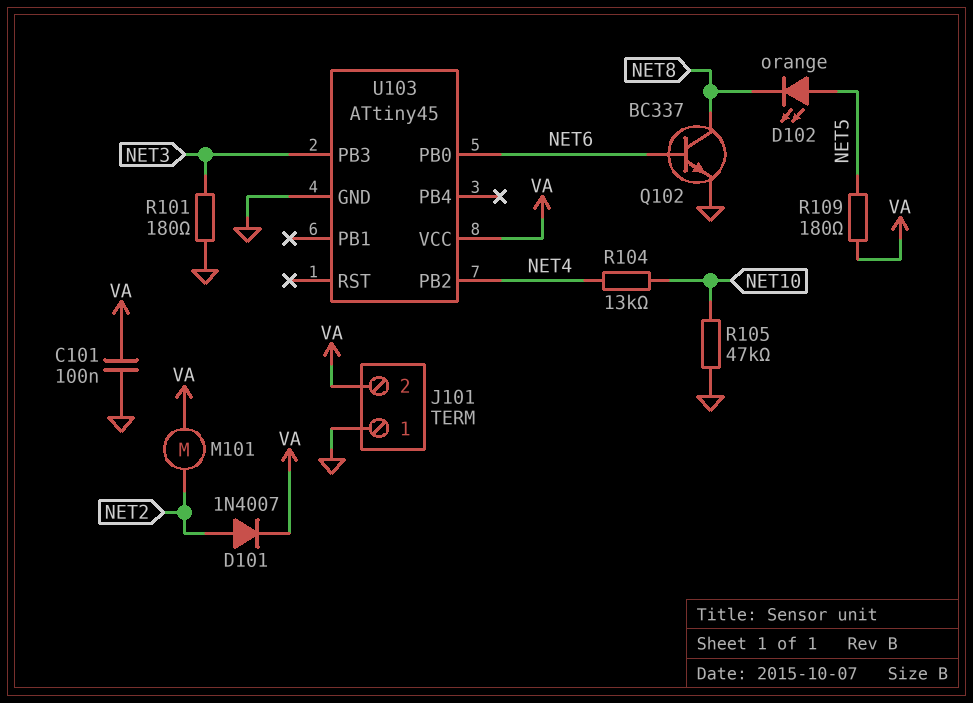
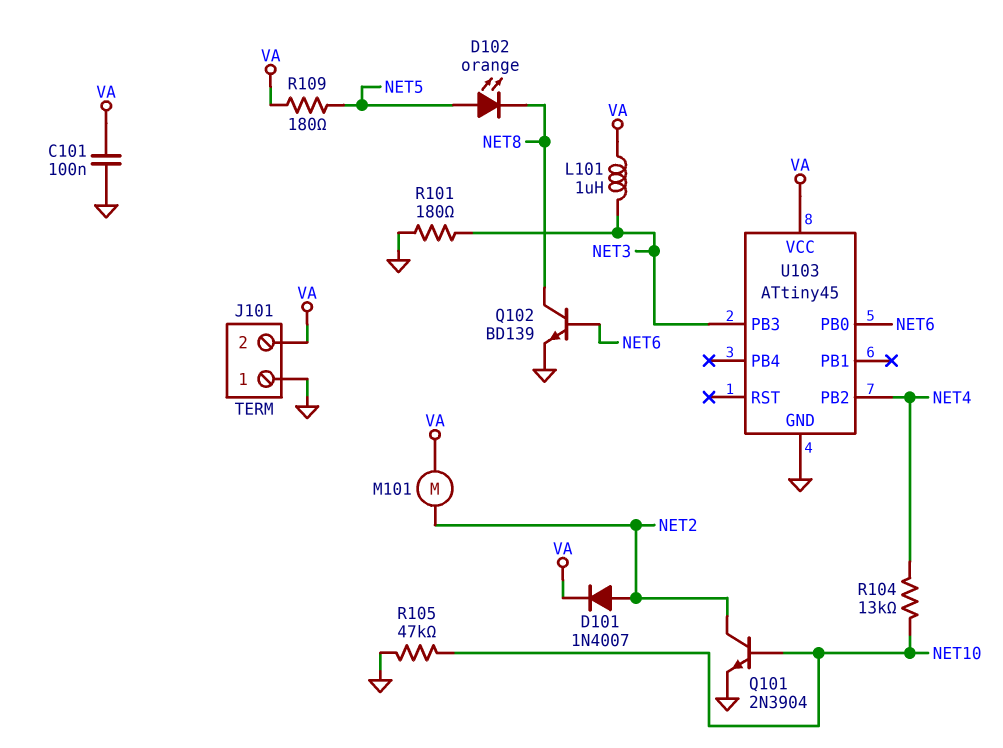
L101: none -> 1uH (NET3, VA)
Q101: none -> NPN 2N3904 (B NET10, C NET2, E GND)
Q102: NPN BC337 (B NET6, C NET8, E GND) -> NPN BD139 (B NET6, C NET8, E GND)

